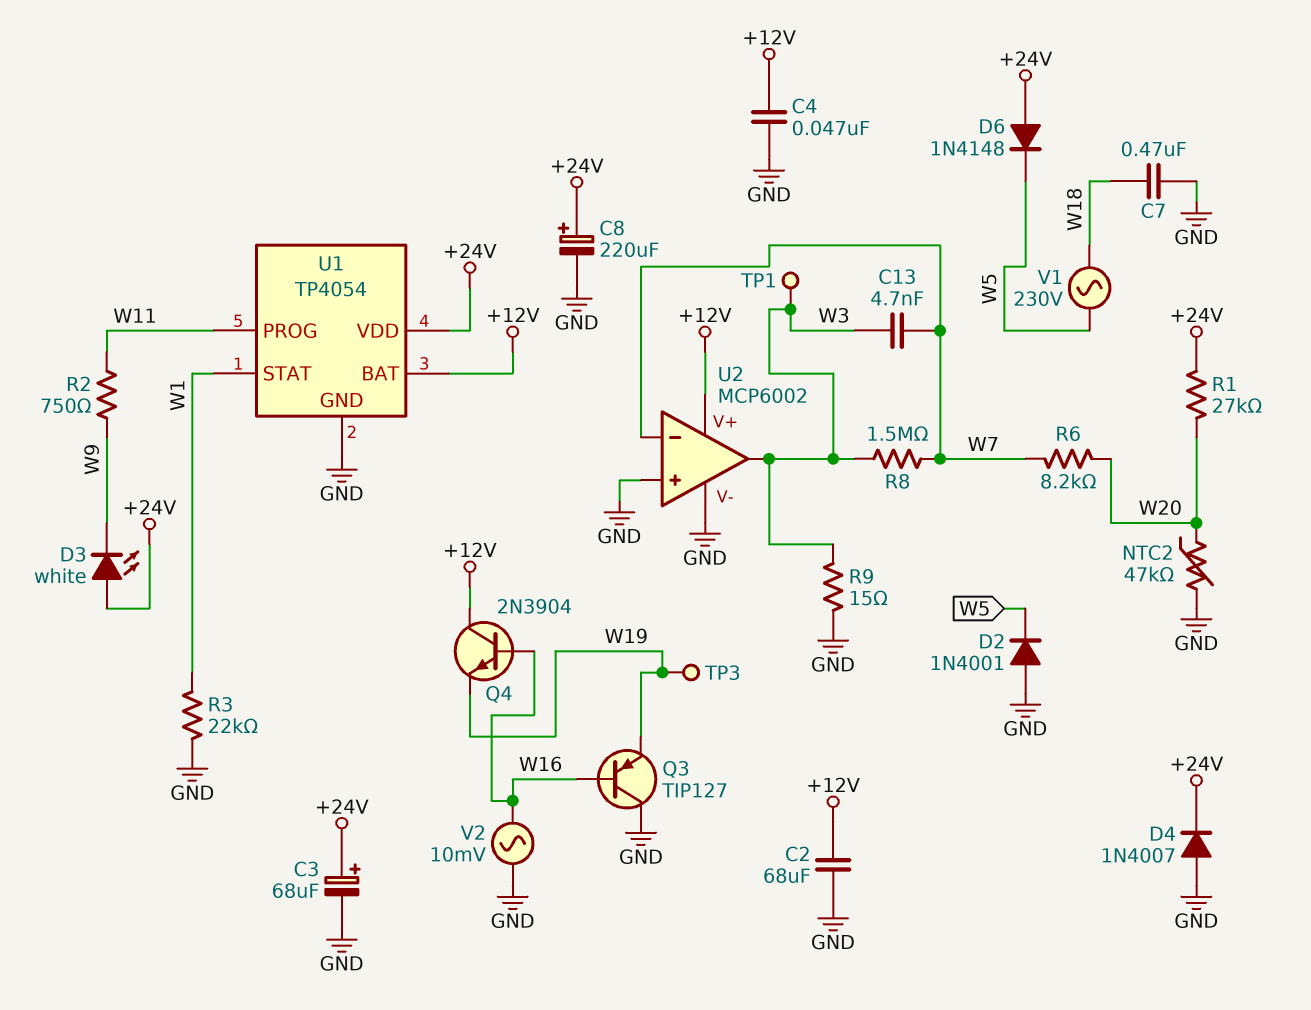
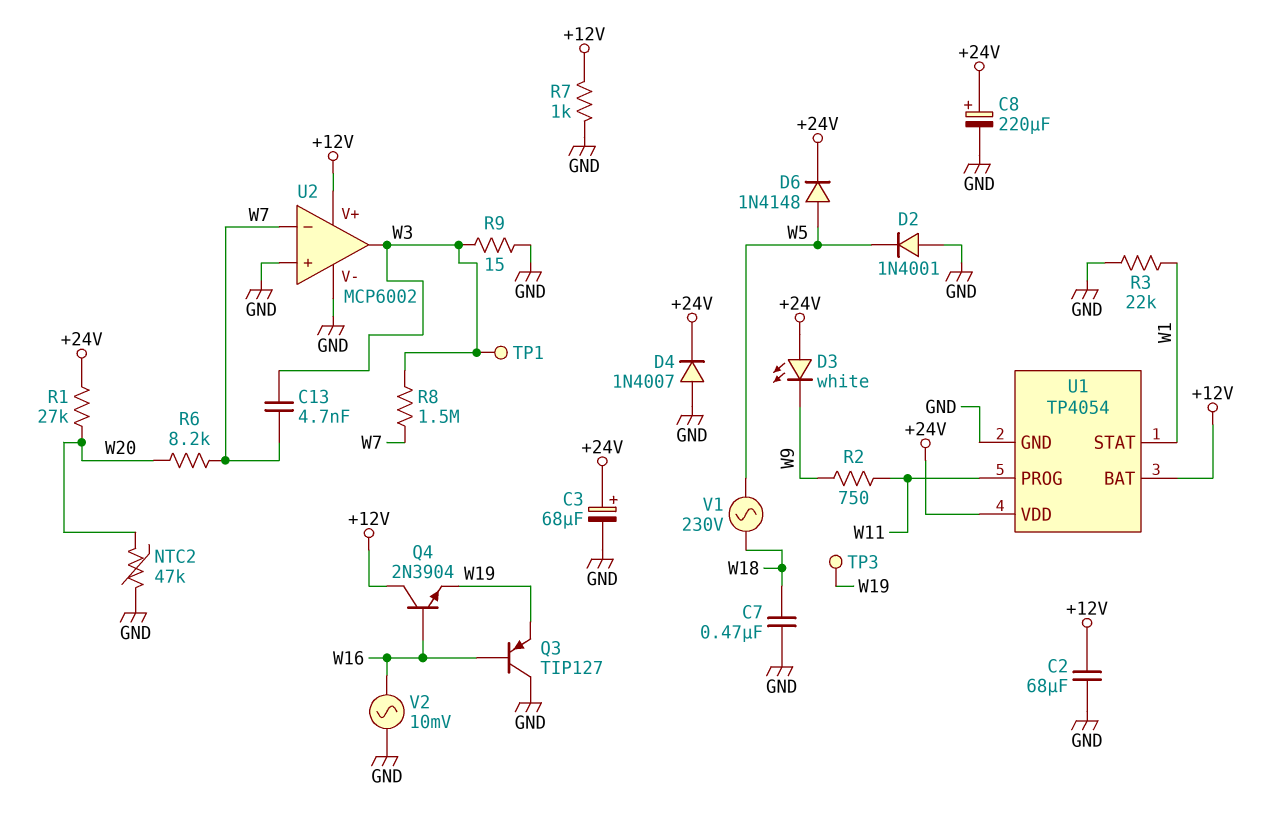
C4: 47nF (+12V, GND) -> none
D6: diode 1N4148 (A +24V, K W5) -> diode 1N4148 (A W5, K +24V)
R7: none -> 1k (+12V, GND)

